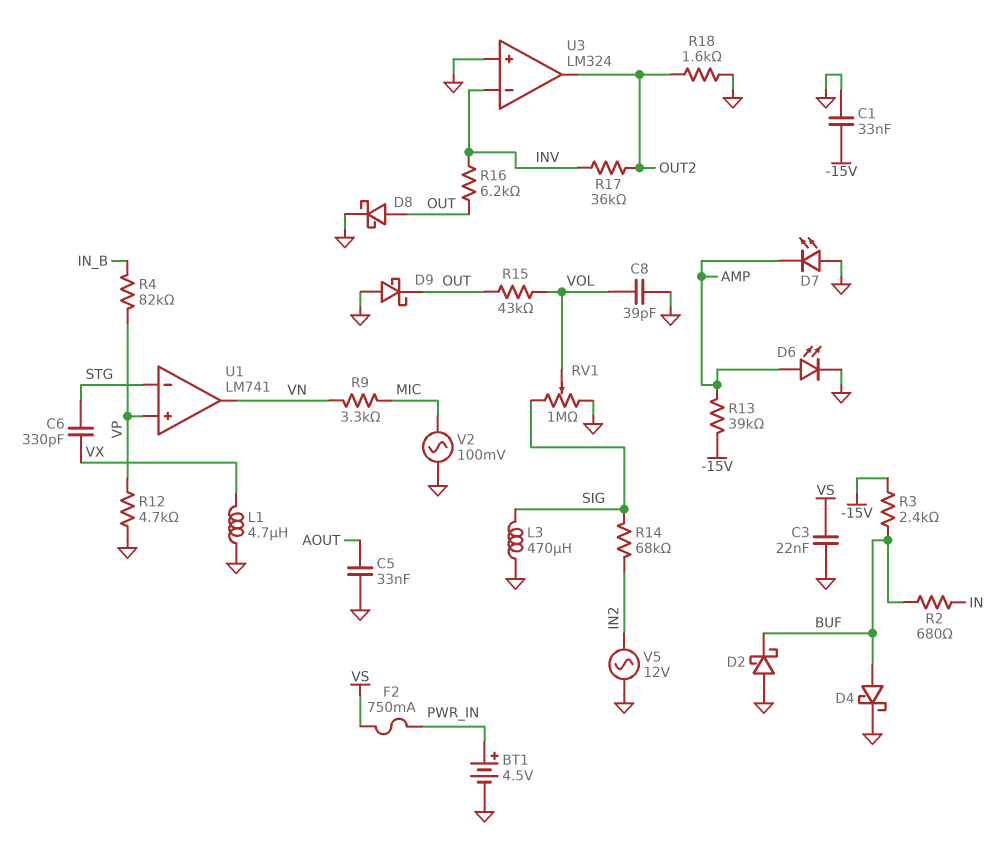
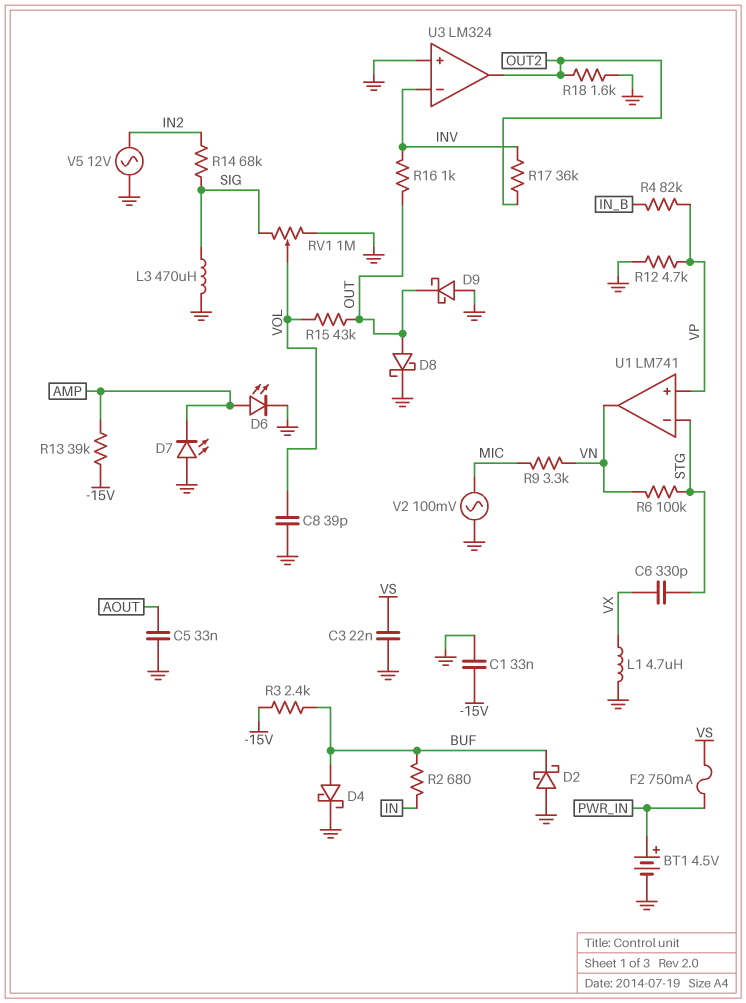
R6: none -> 100k (STG, VN)
R16: 6.2k (INV, OUT) -> 1k (INV, OUT)

